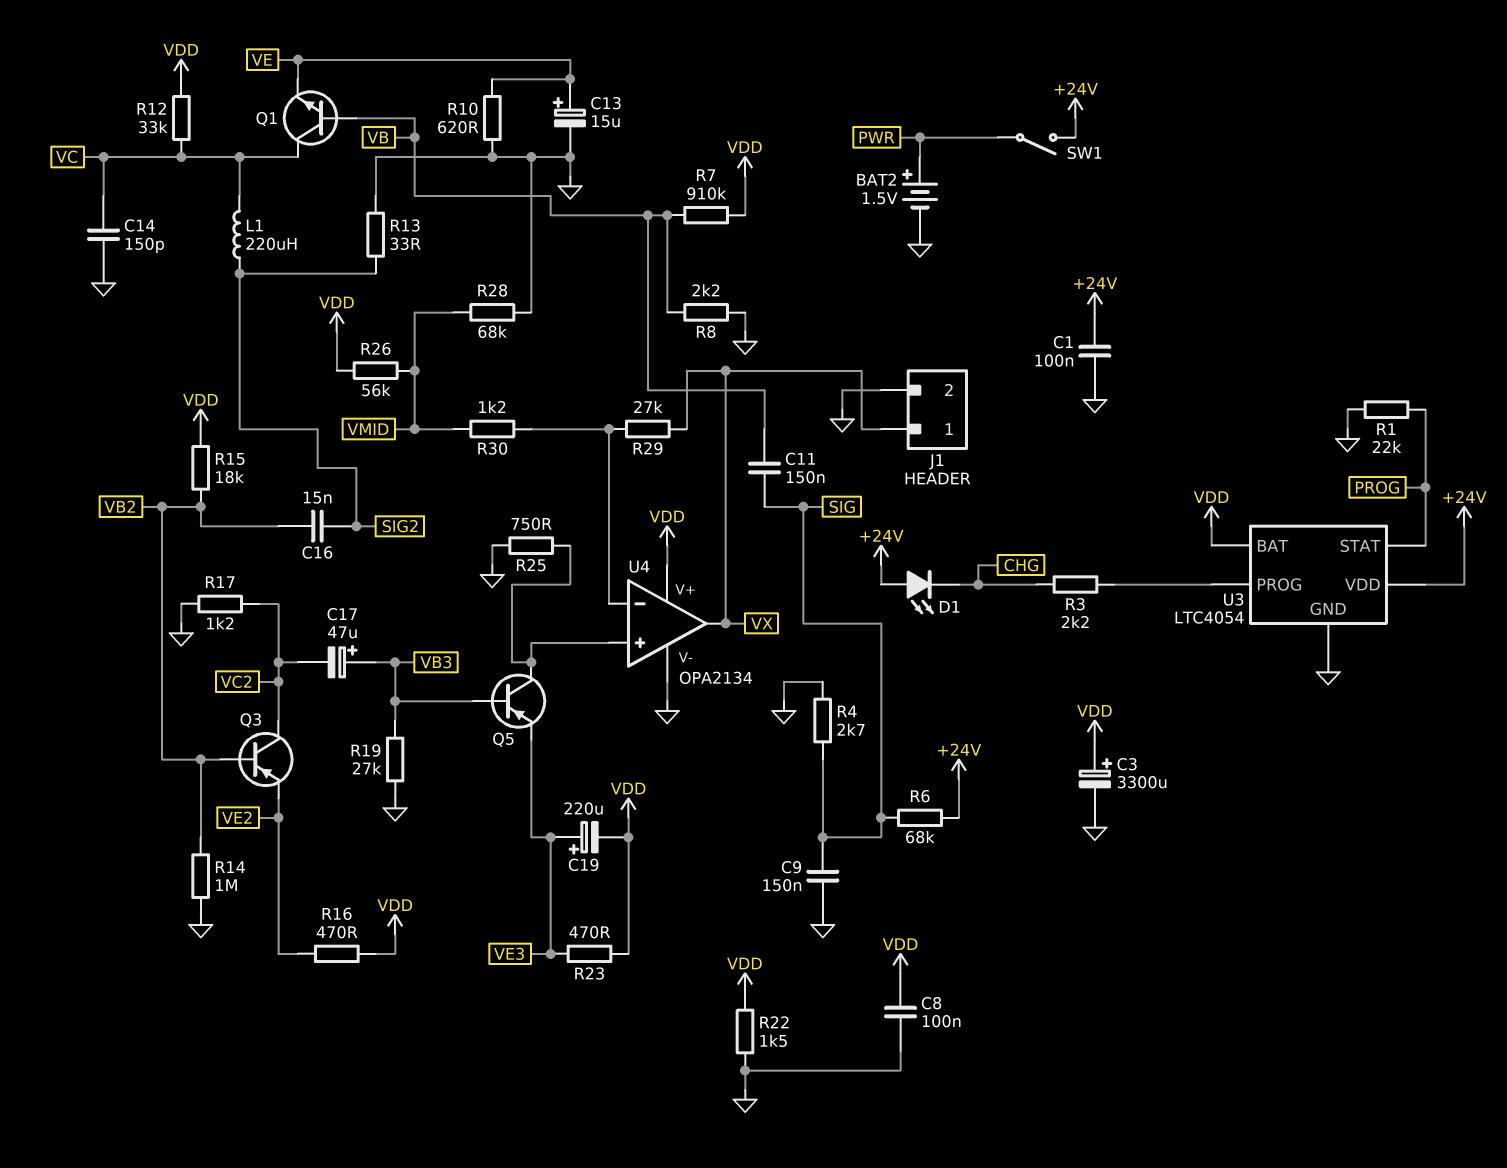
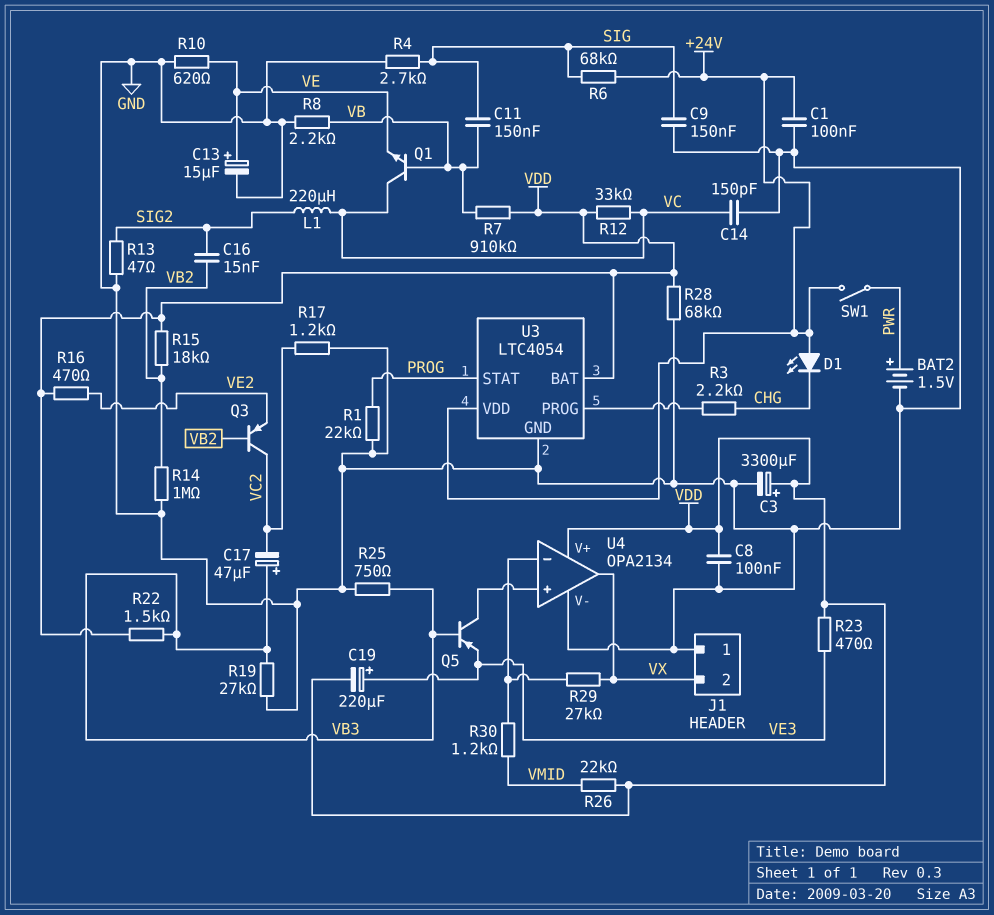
J1 pin 1: VX -> GND
J1 pin 2: GND -> VX
R13: 33 (GND, SIG2) -> 47 (GND, SIG2)
R22: 1.5k (GND, VDD) -> 1.5k (VB3, VDD)
R25: 750 (GND, U4/in+) -> 750 (GND, VB3)
R26: 56k (VDD, VMID) -> 22k (VDD, VMID)
R28: 68k (GND, VMID) -> 68k (GND, VDD)

